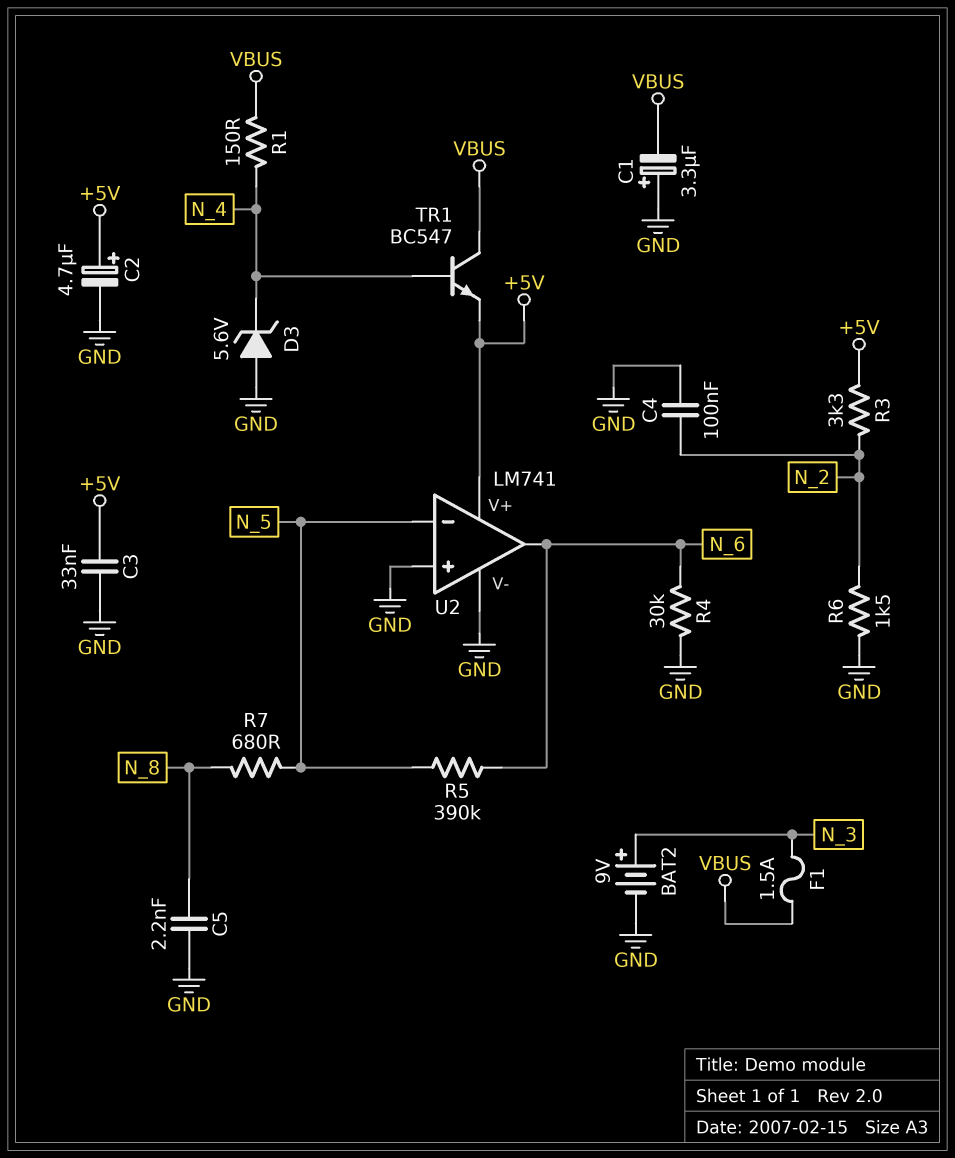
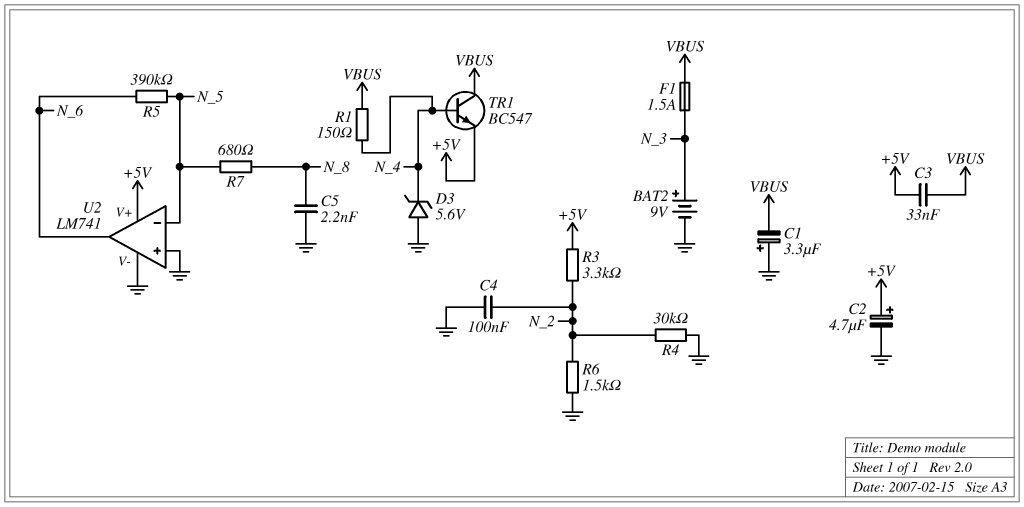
C3: 33nF (+5V, GND) -> 33nF (+5V, VBUS)
R4: 30k (GND, N_6) -> 30k (GND, N_2)

